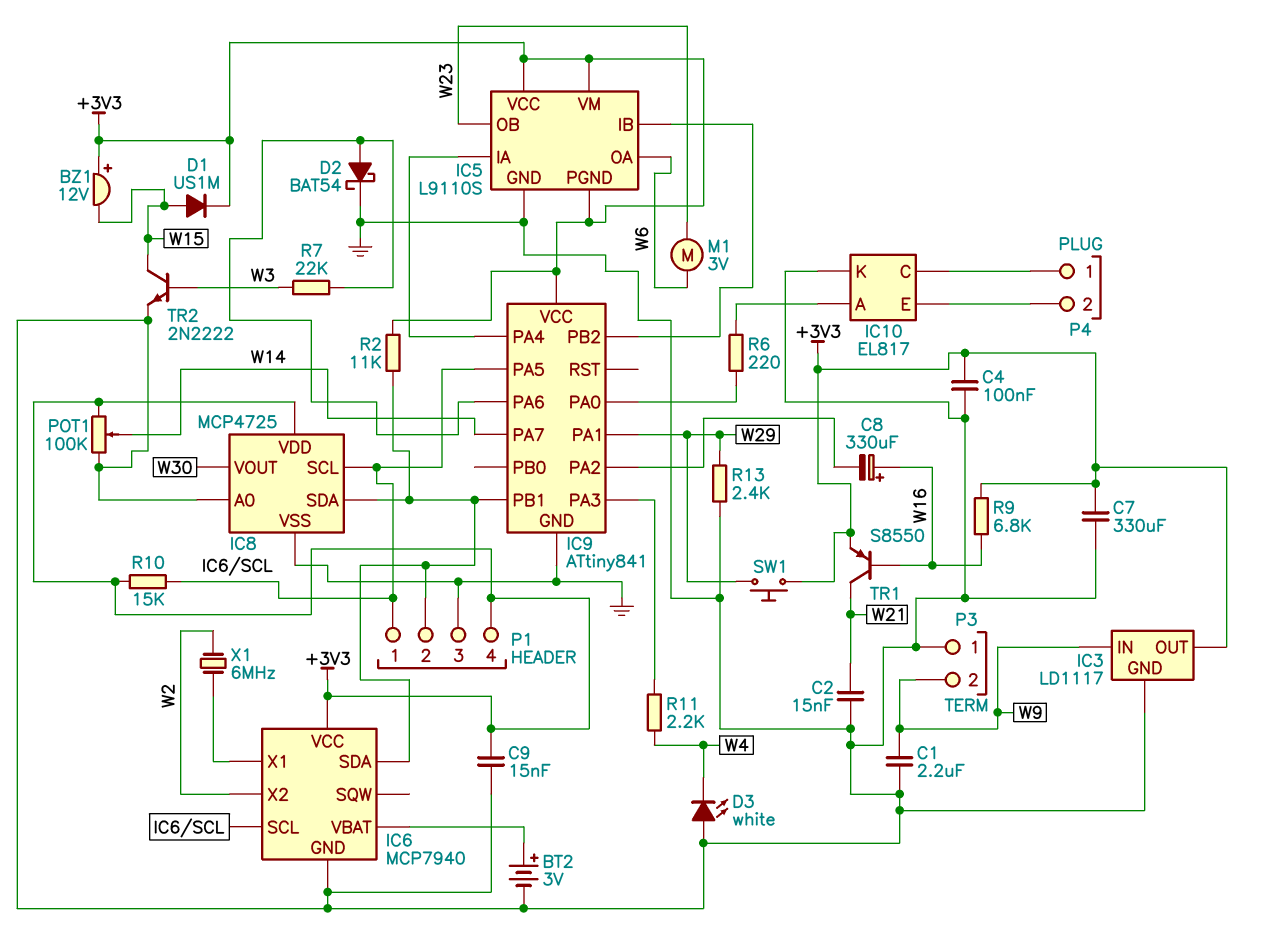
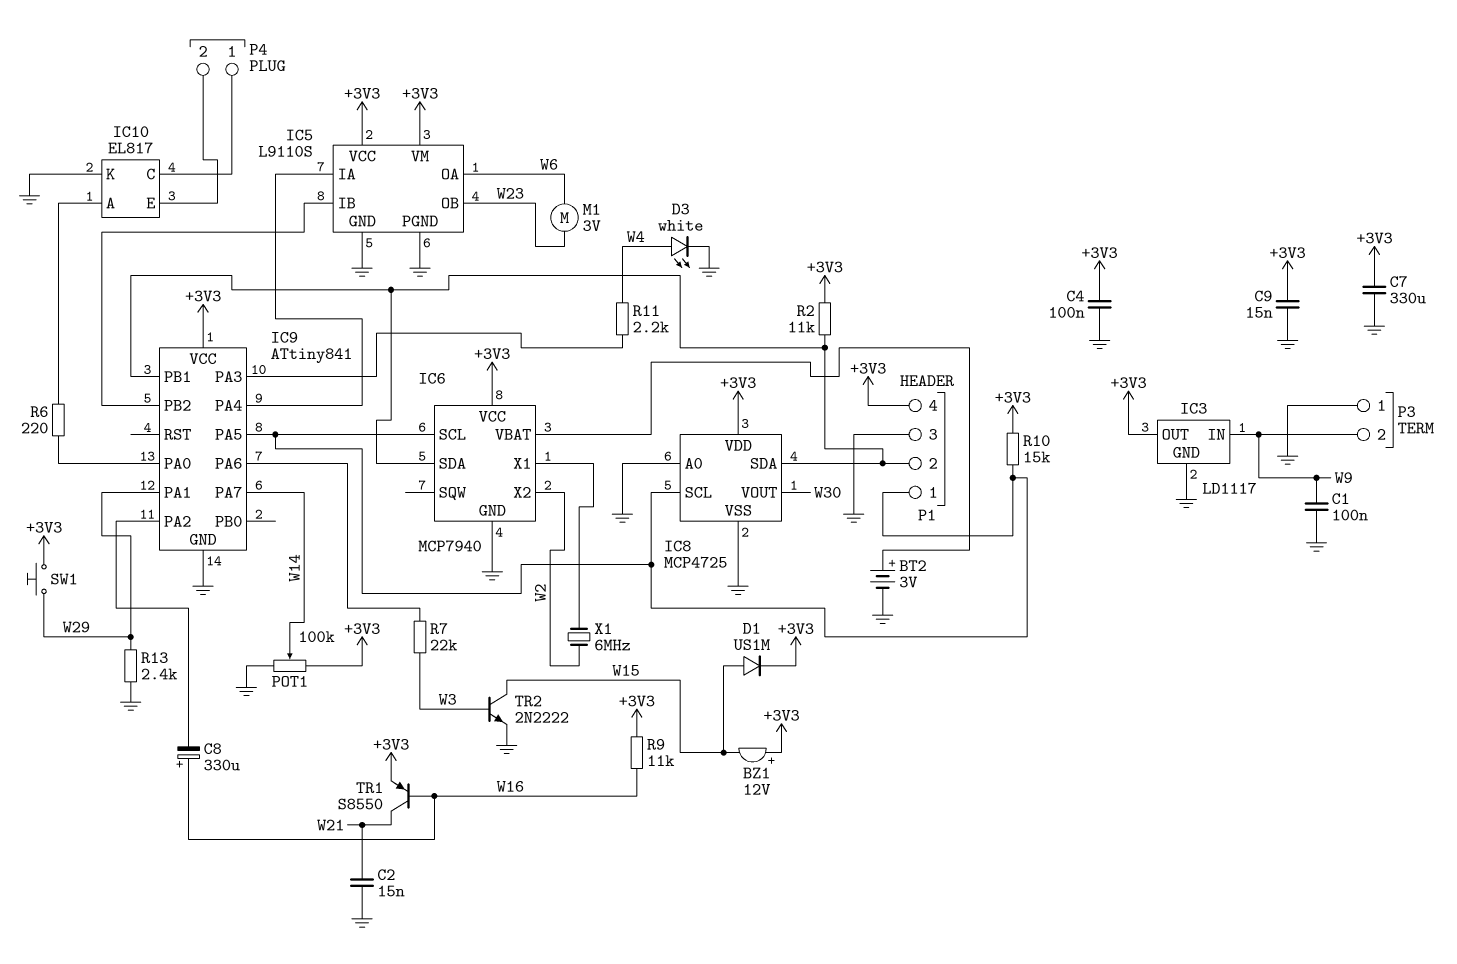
C1: 2.2uF (GND, W9) -> 100nF (GND, W9)
D2: schottky BAT54 (A IC9/PA6, K GND) -> none
D3: LED white (A GND, K W4) -> LED white (A W4, K GND)
IC5 pin PGND: +3V3 -> GND
R9: 6.8k (+3V3, W16) -> 11k (+3V3, W16)

